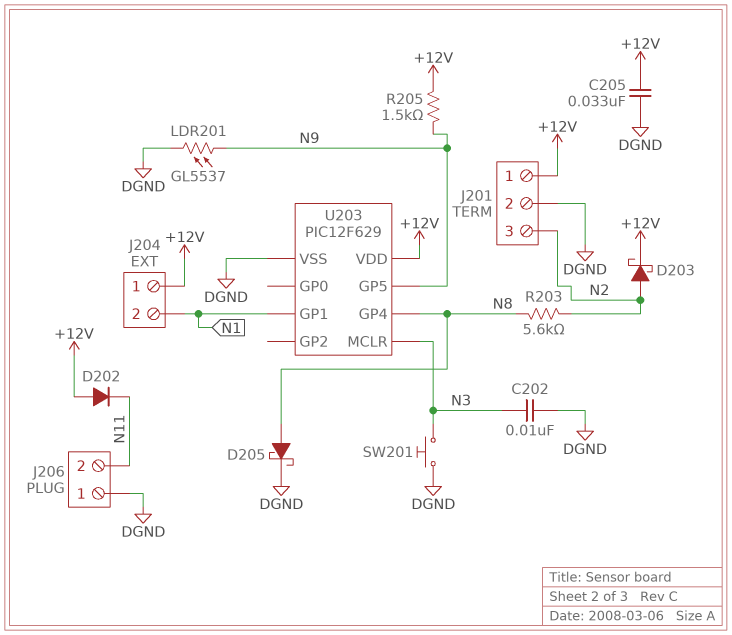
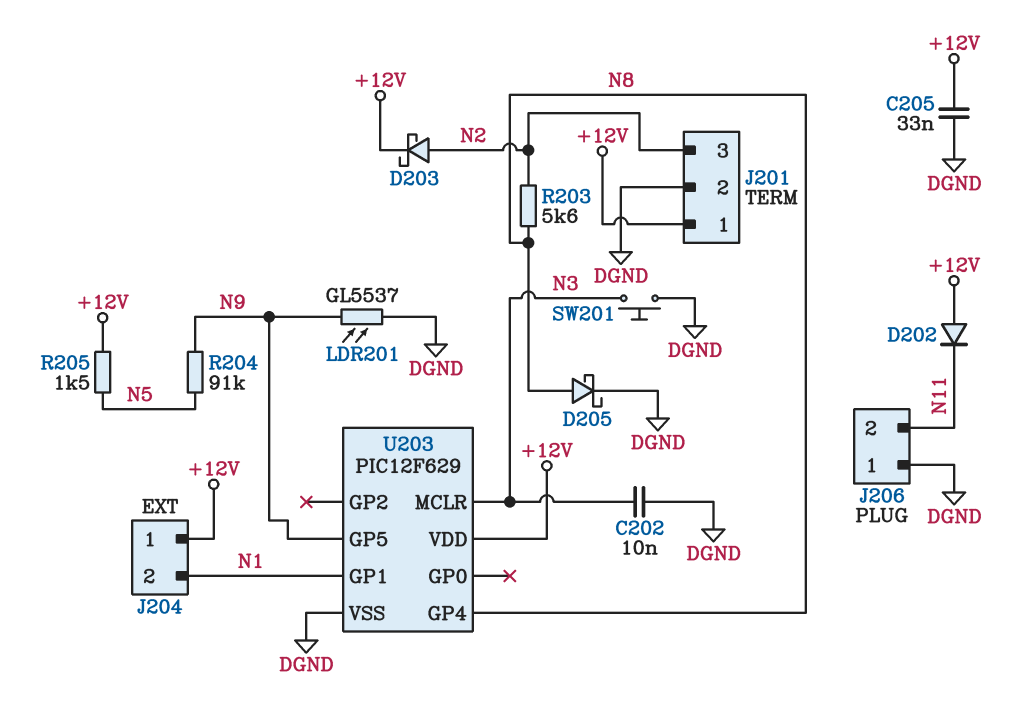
R204: none -> 91k (N5, N9)
R205: 1.5k (+12V, N9) -> 1.5k (+12V, N5)

